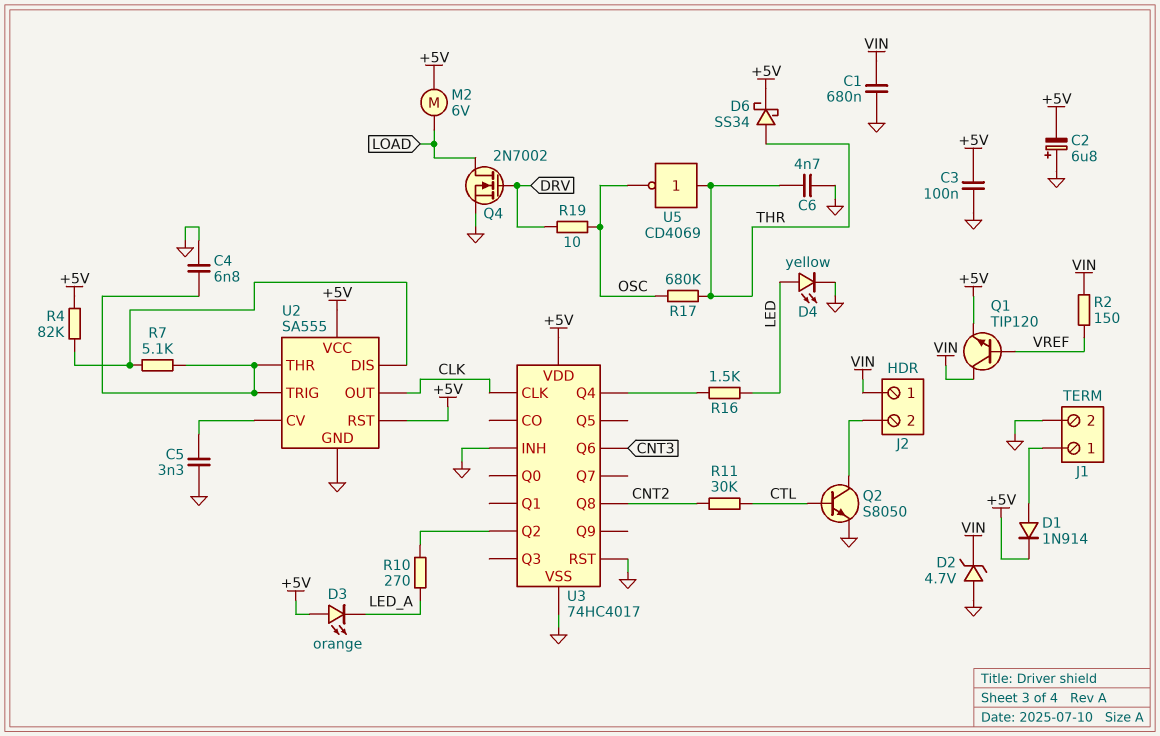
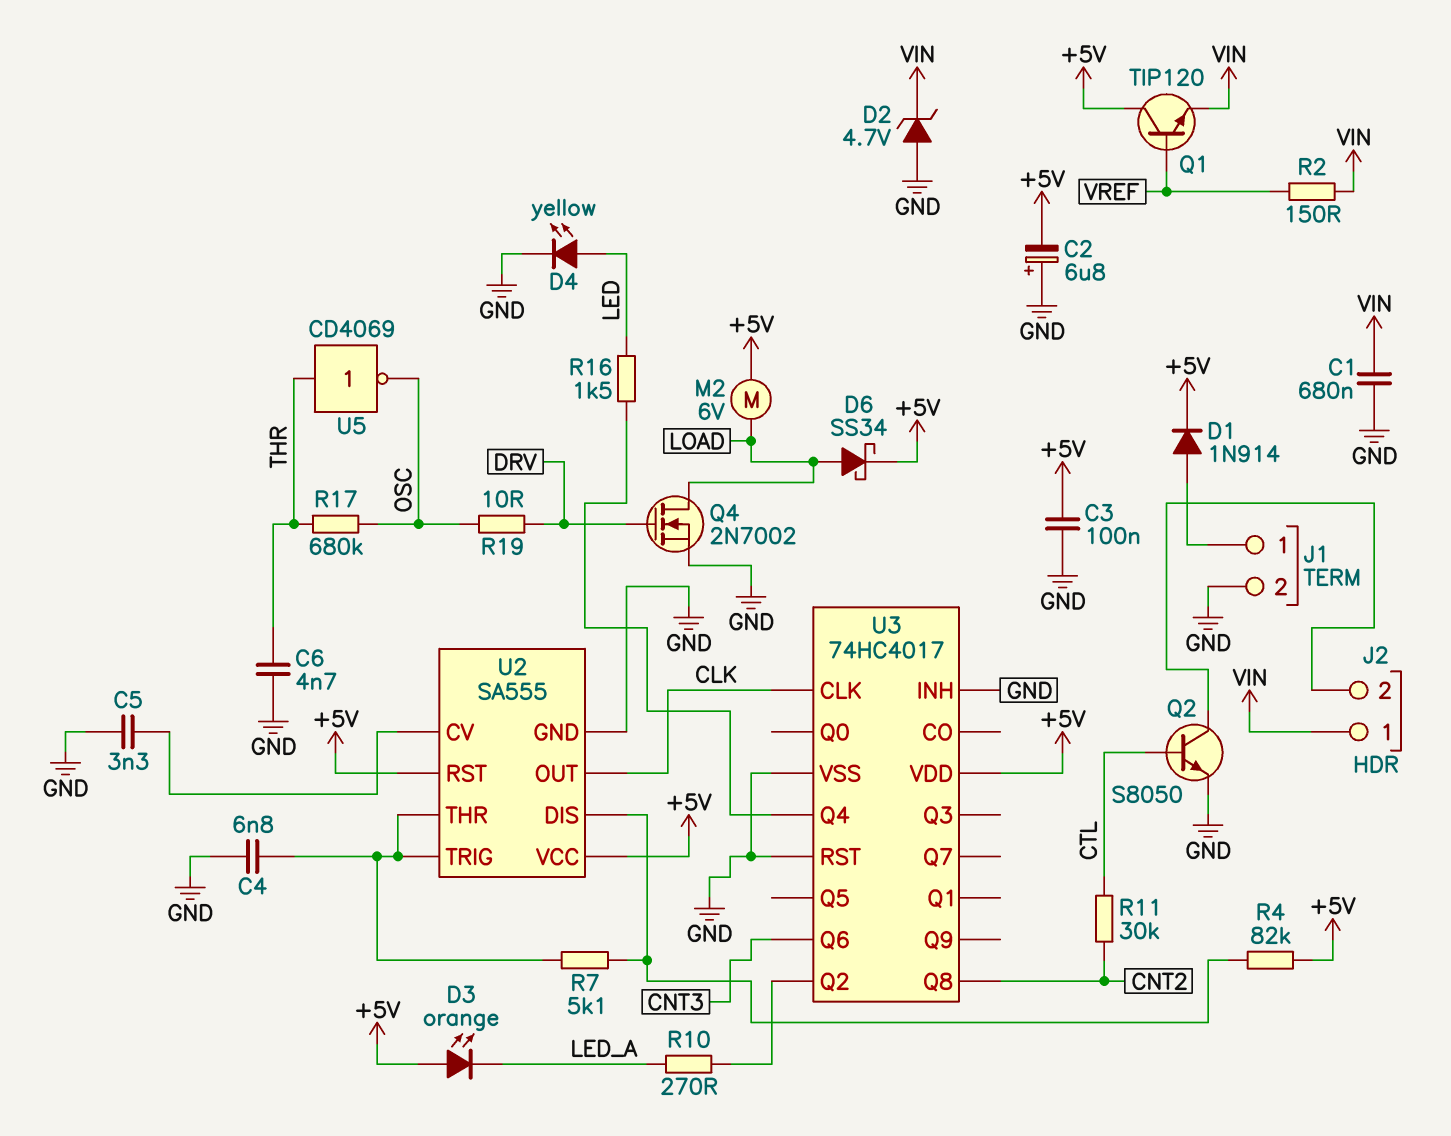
D6: schottky SS34 (A THR, K +5V) -> schottky SS34 (A LOAD, K +5V)
Q1: NPN TIP120 (B VREF, C VIN, E +5V) -> NPN TIP120 (B VREF, C +5V, E VIN)

